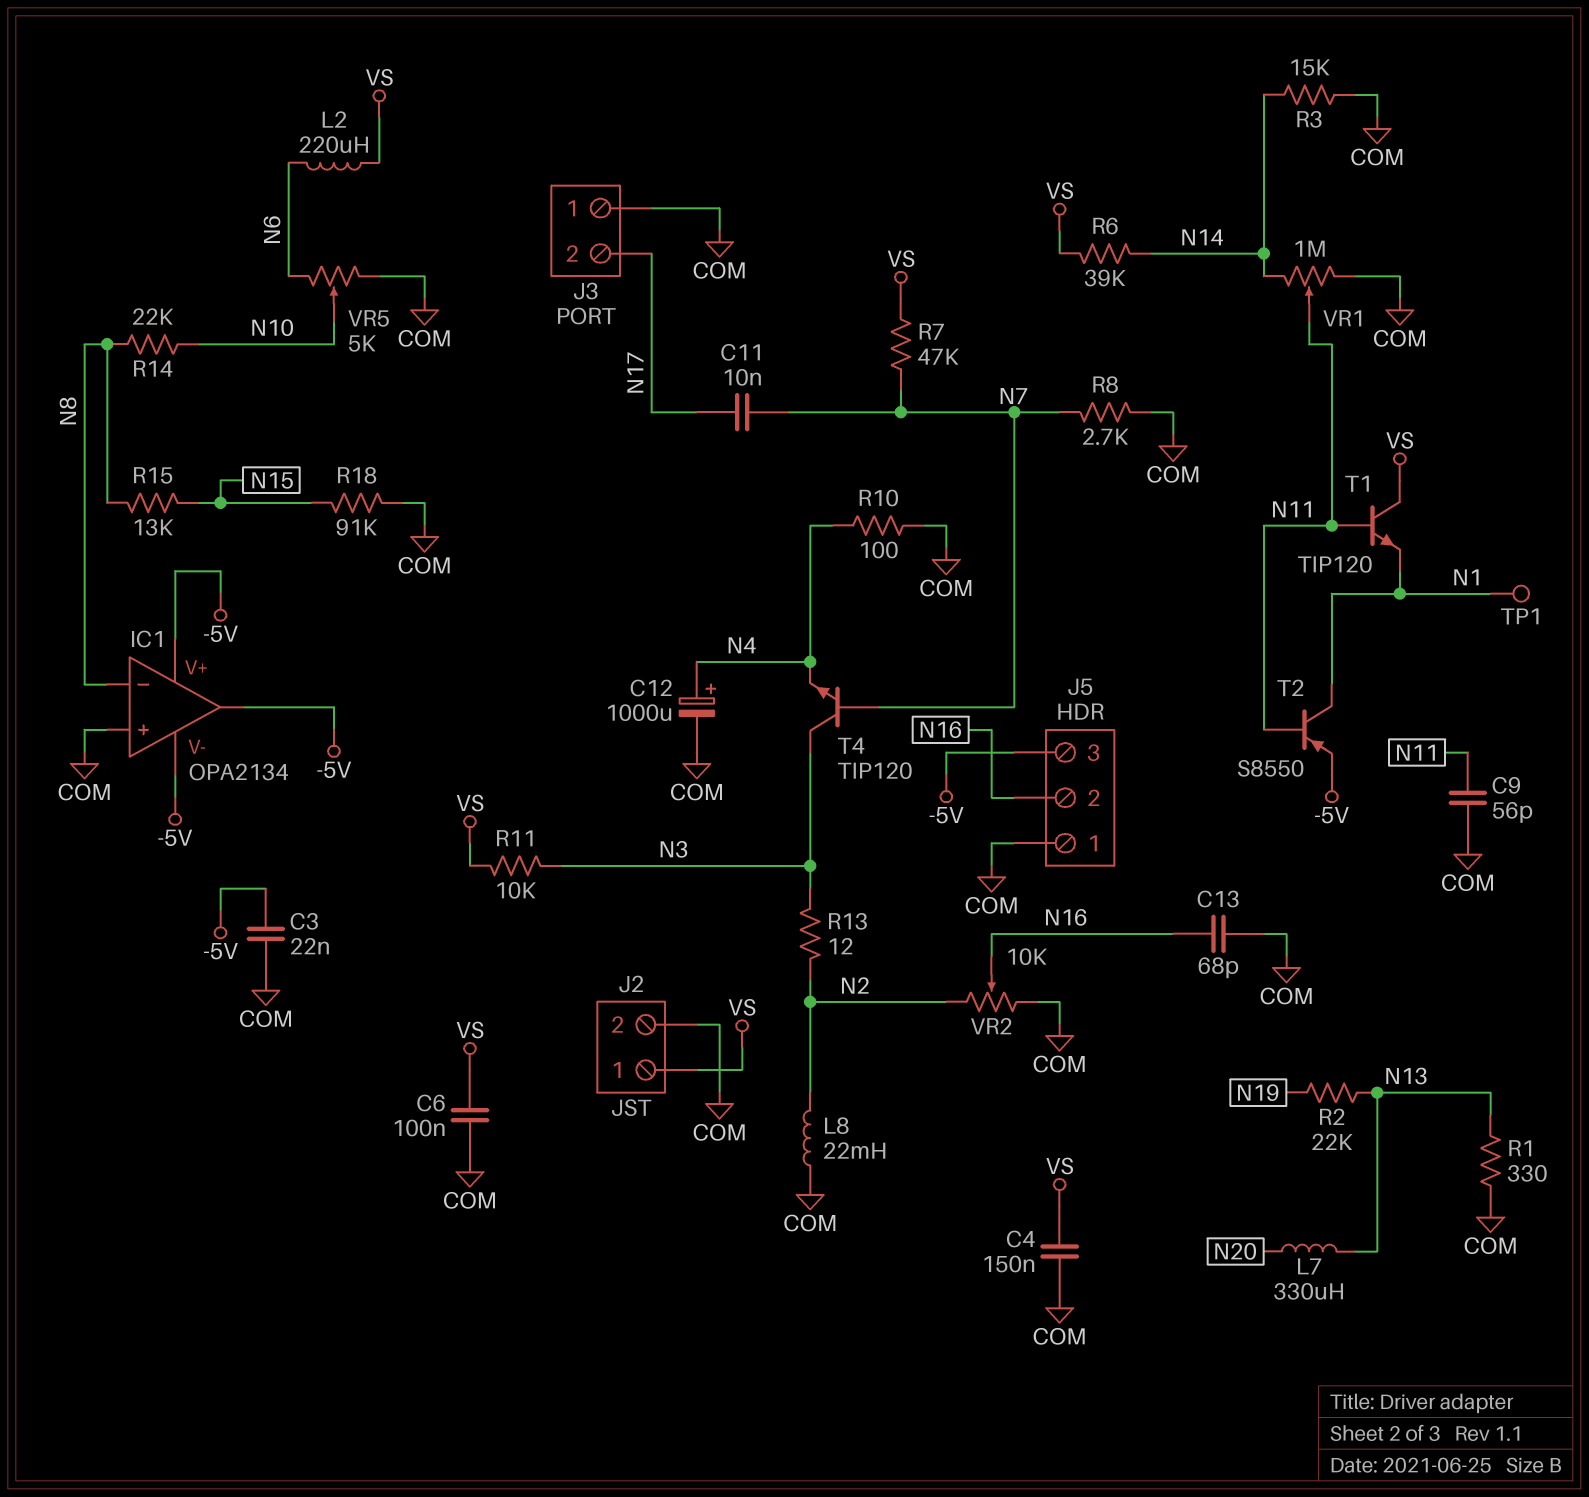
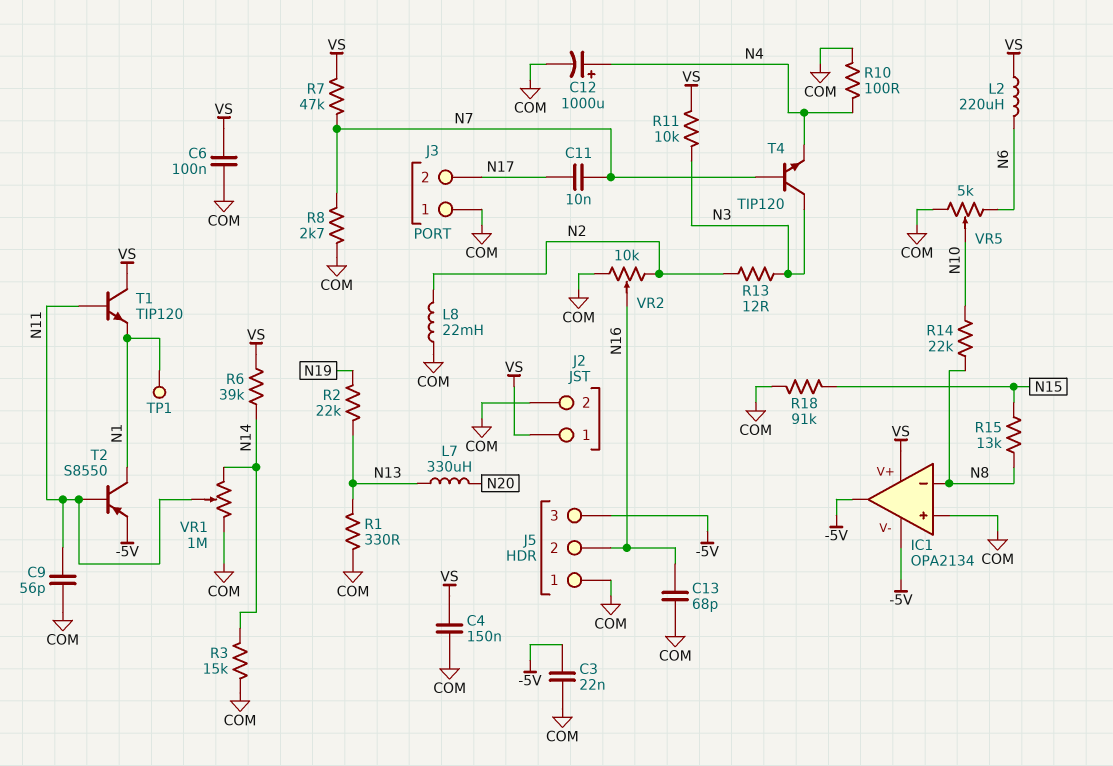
IC1 pin V+: -5V -> VS

